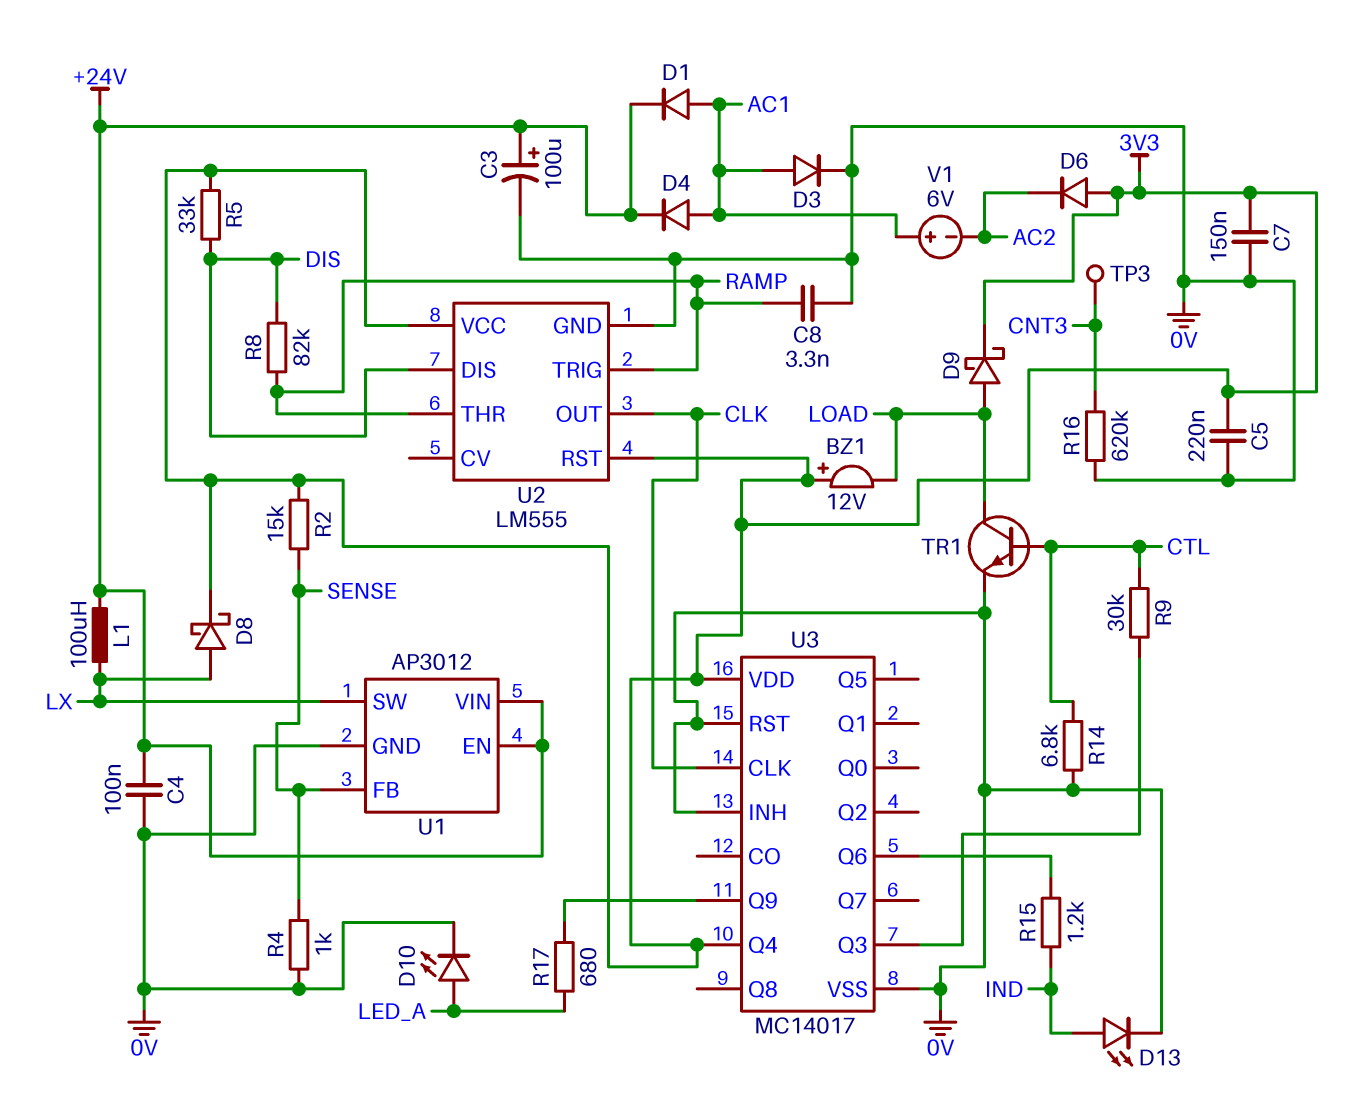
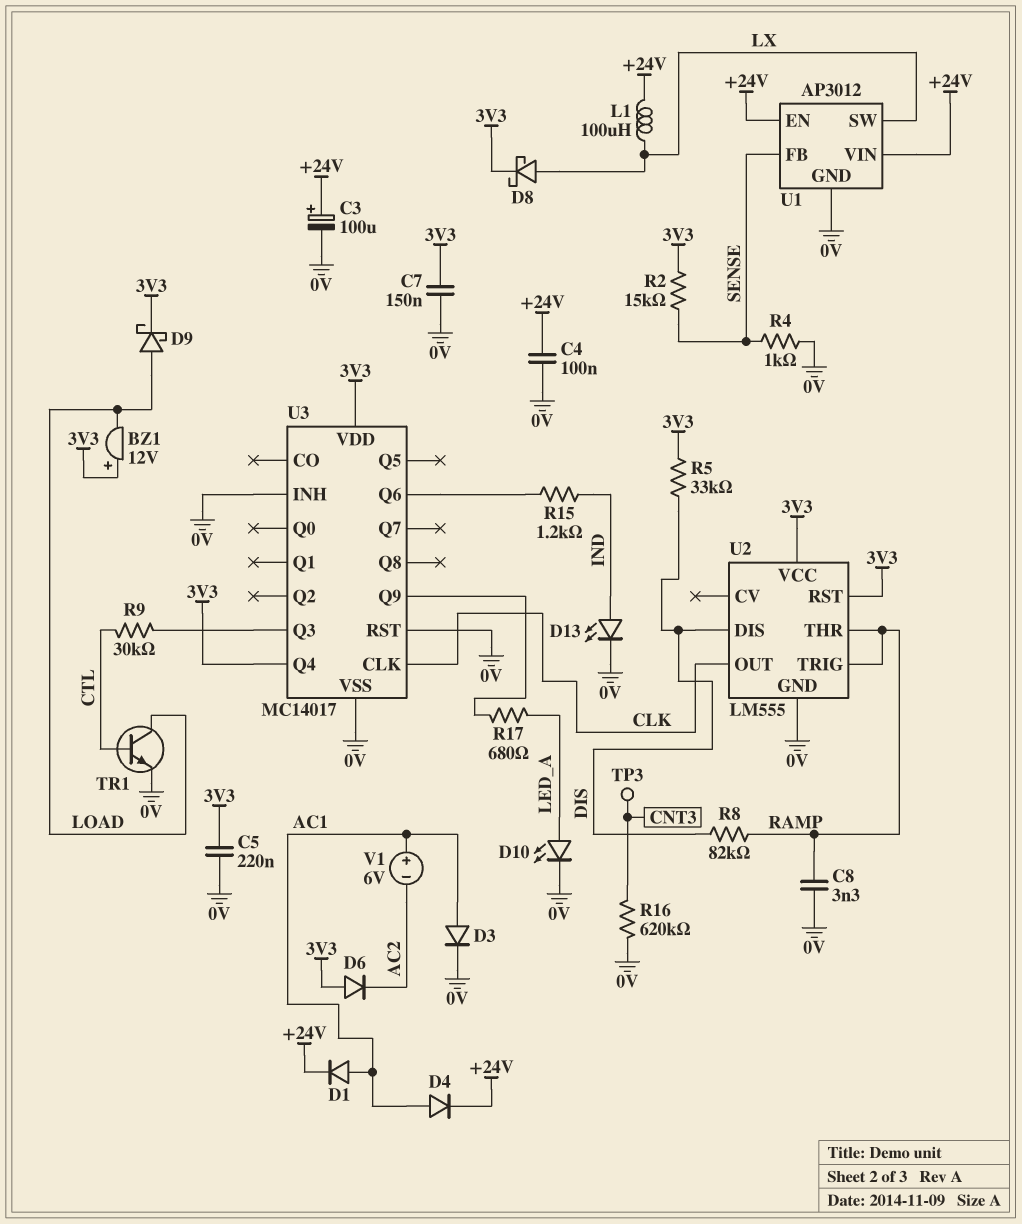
R14: 6.8k (0V, CTL) -> none

